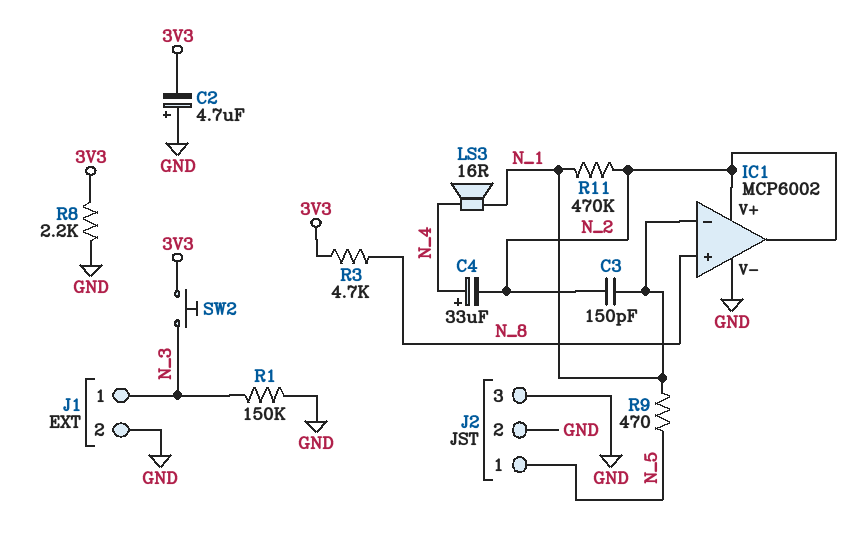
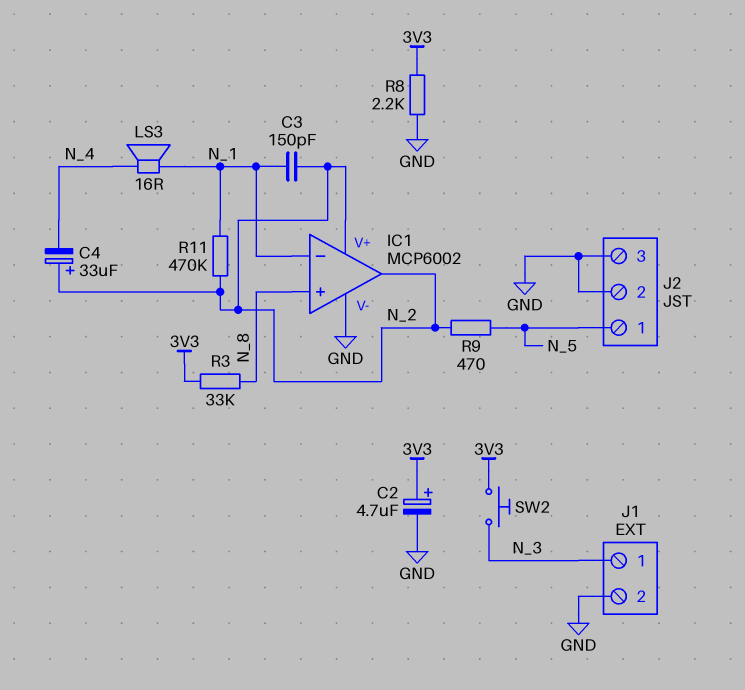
C2: 4.7uF (plus GND, minus 3V3) -> 4.7uF (plus 3V3, minus GND)
C4: 33uF (plus N_4, minus N_2) -> 33uF (plus N_2, minus N_4)
R1: 150k (GND, N_3) -> none
R3: 4.7k (3V3, N_8) -> 33k (3V3, N_8)
R9: 470 (N_1, N_5) -> 470 (N_2, N_5)

